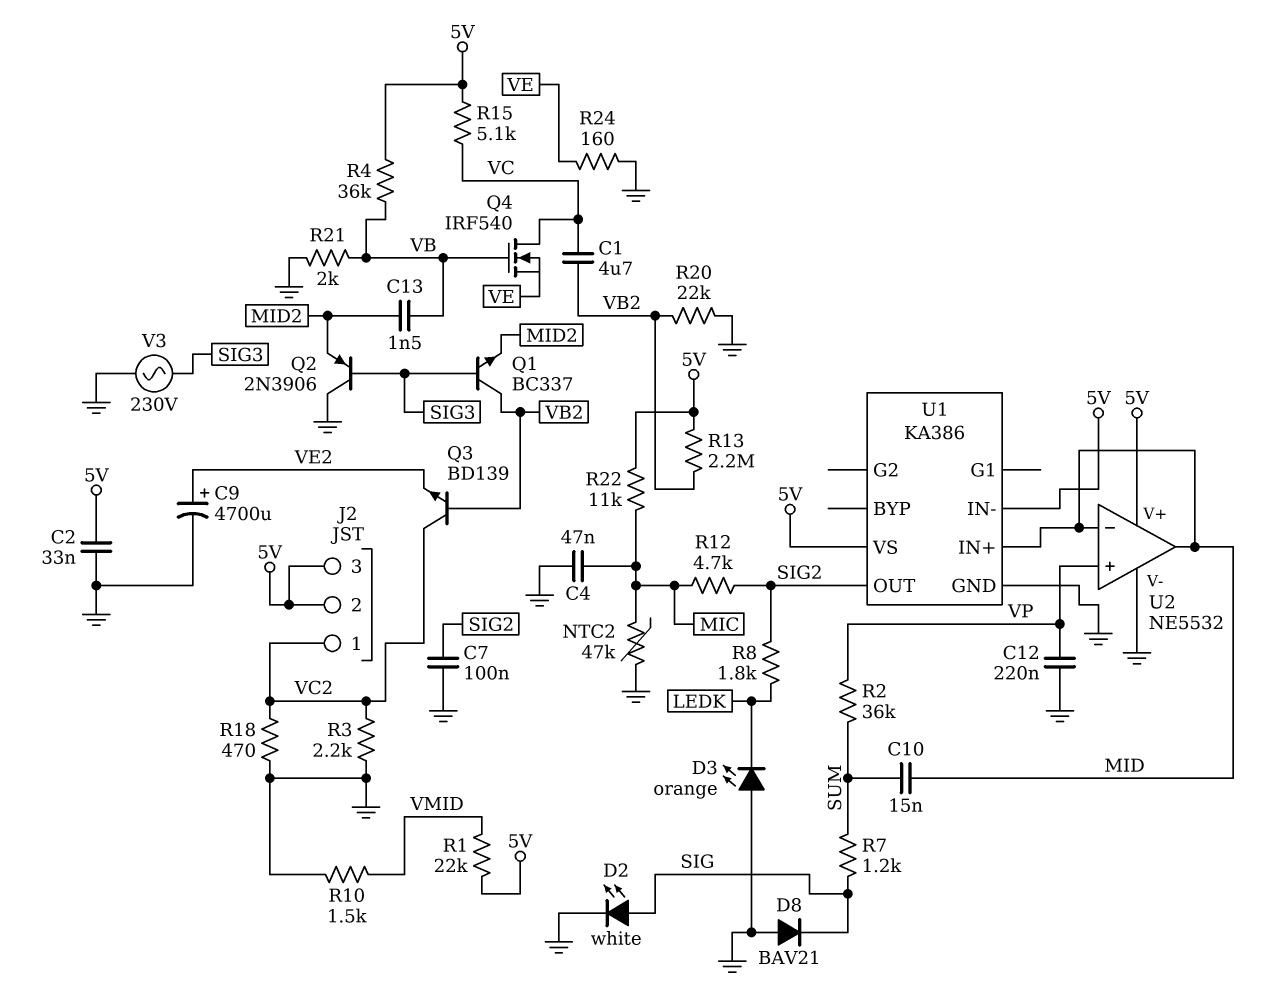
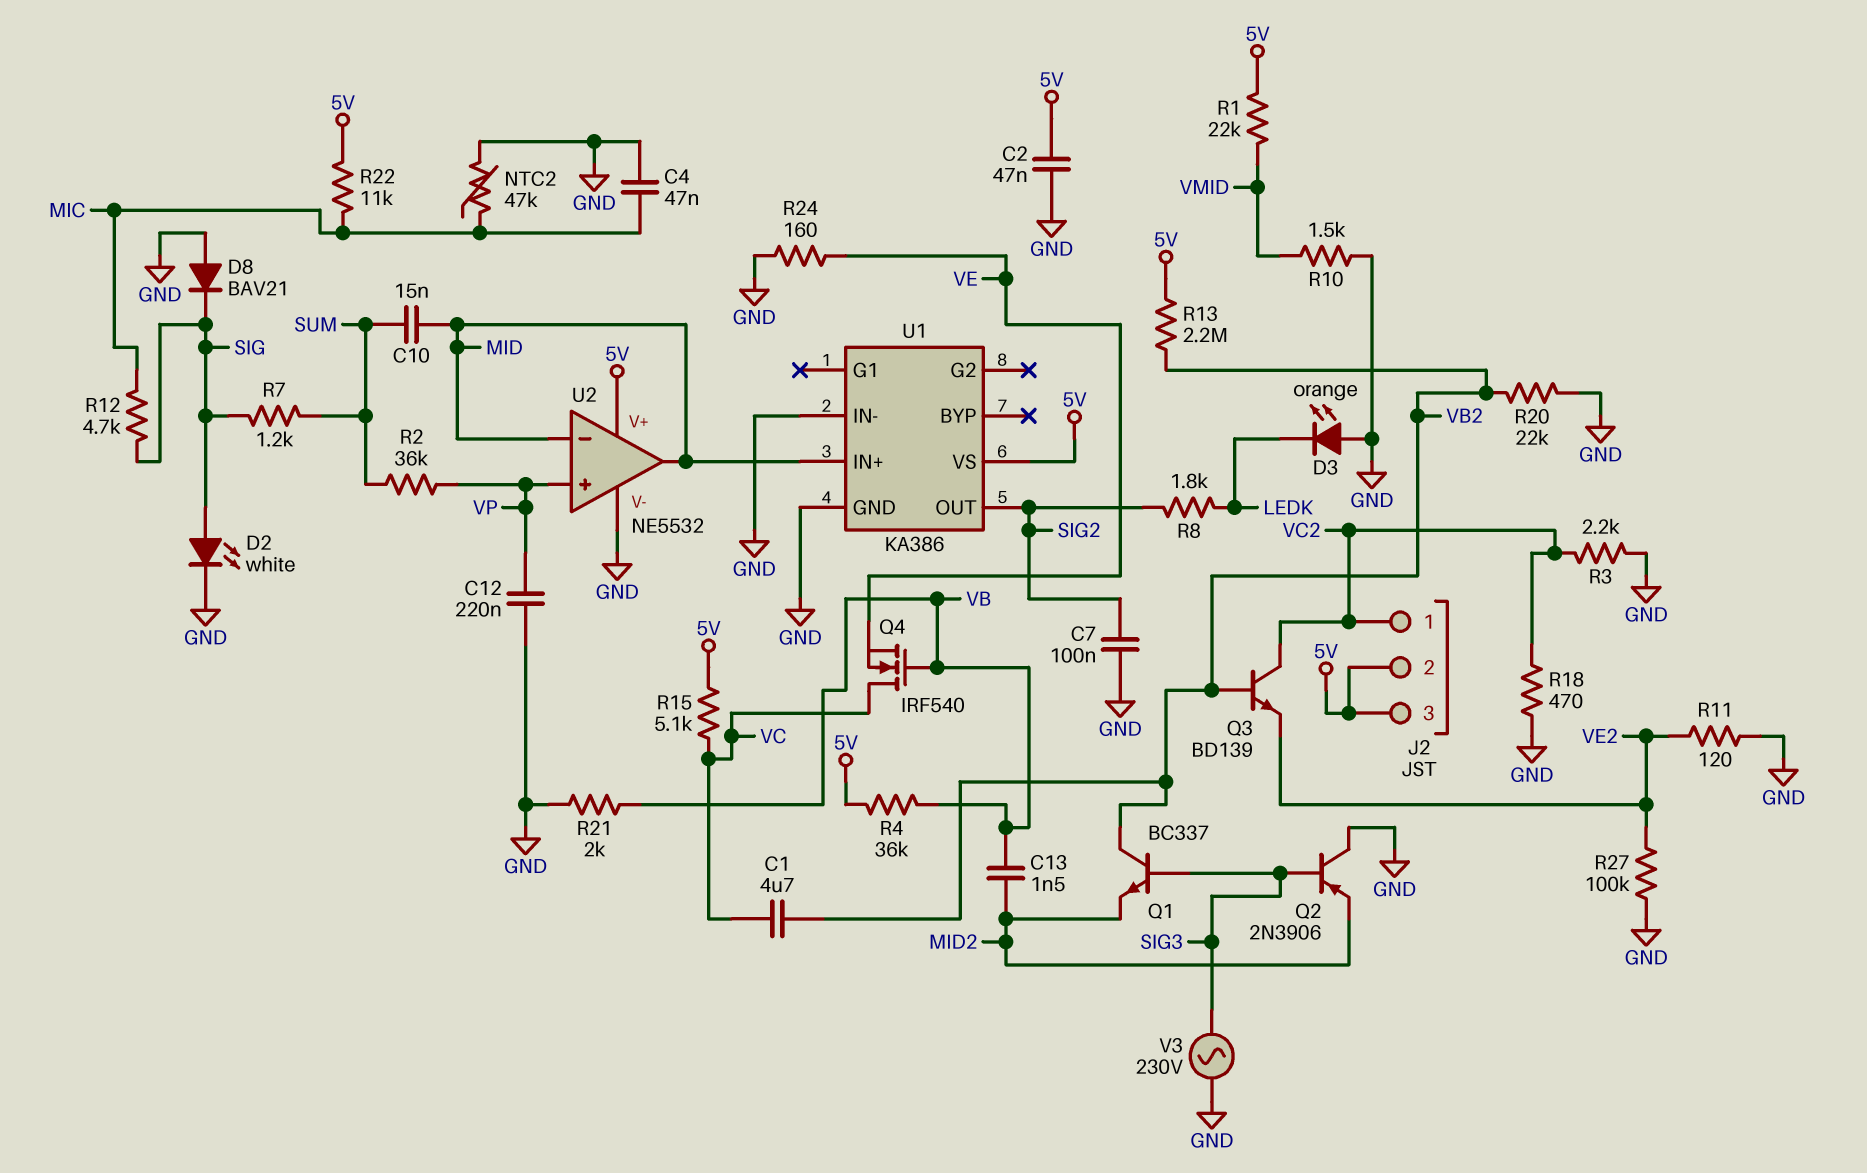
C2: 33nF (5V, GND) -> 47nF (5V, GND)
C9: 4700uF (plus VE2, minus GND) -> none
R11: none -> 120 (GND, VE2)
R12: 4.7k (MIC, SIG2) -> 4.7k (MIC, SIG)
R27: none -> 100k (GND, VE2)
U1 pin IN-: 5V -> GND

